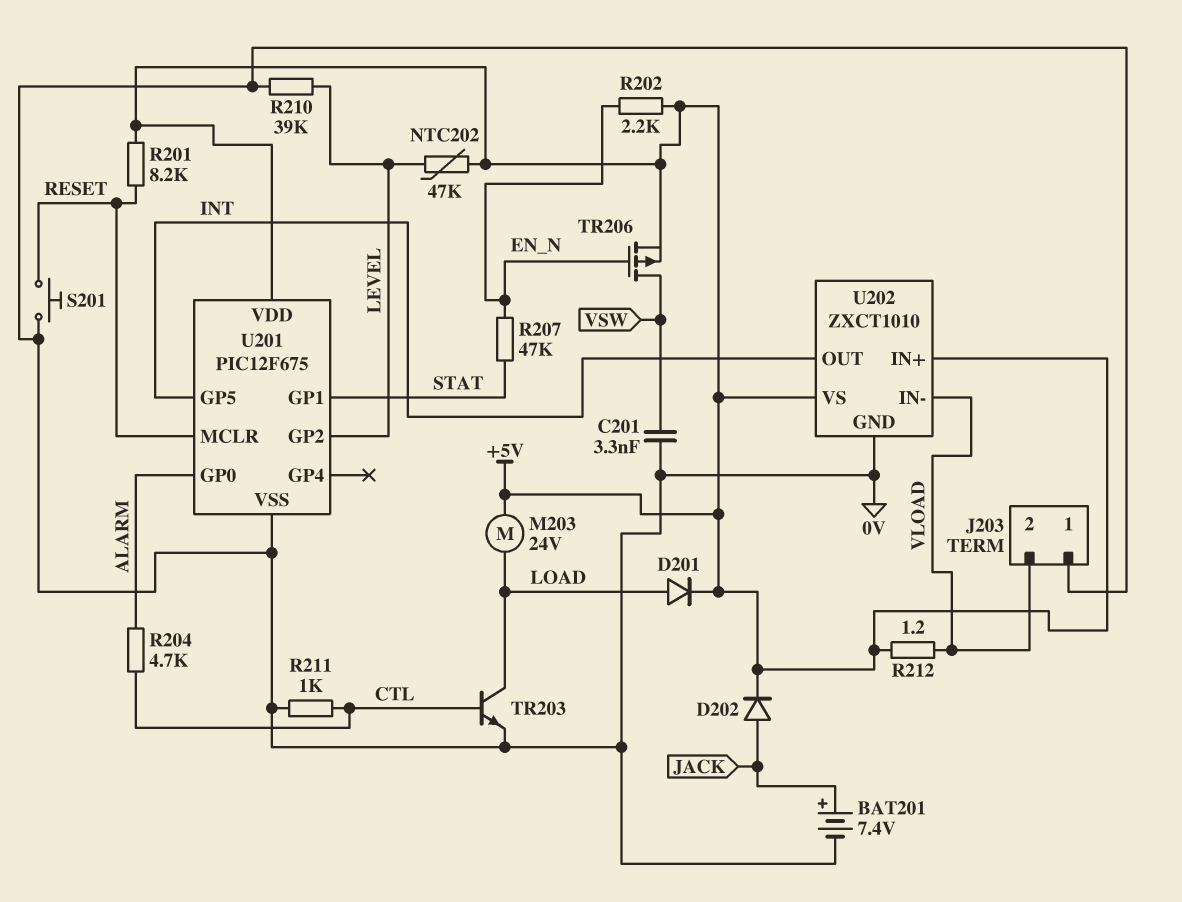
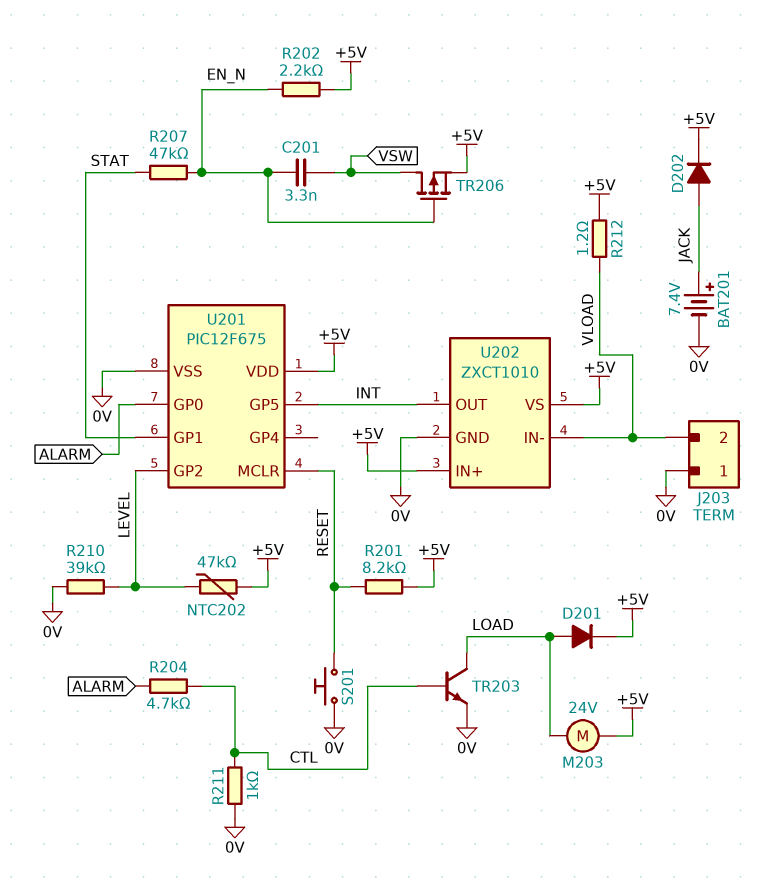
C201: 3.3nF (0V, VSW) -> 3.3nF (EN_N, VSW)

